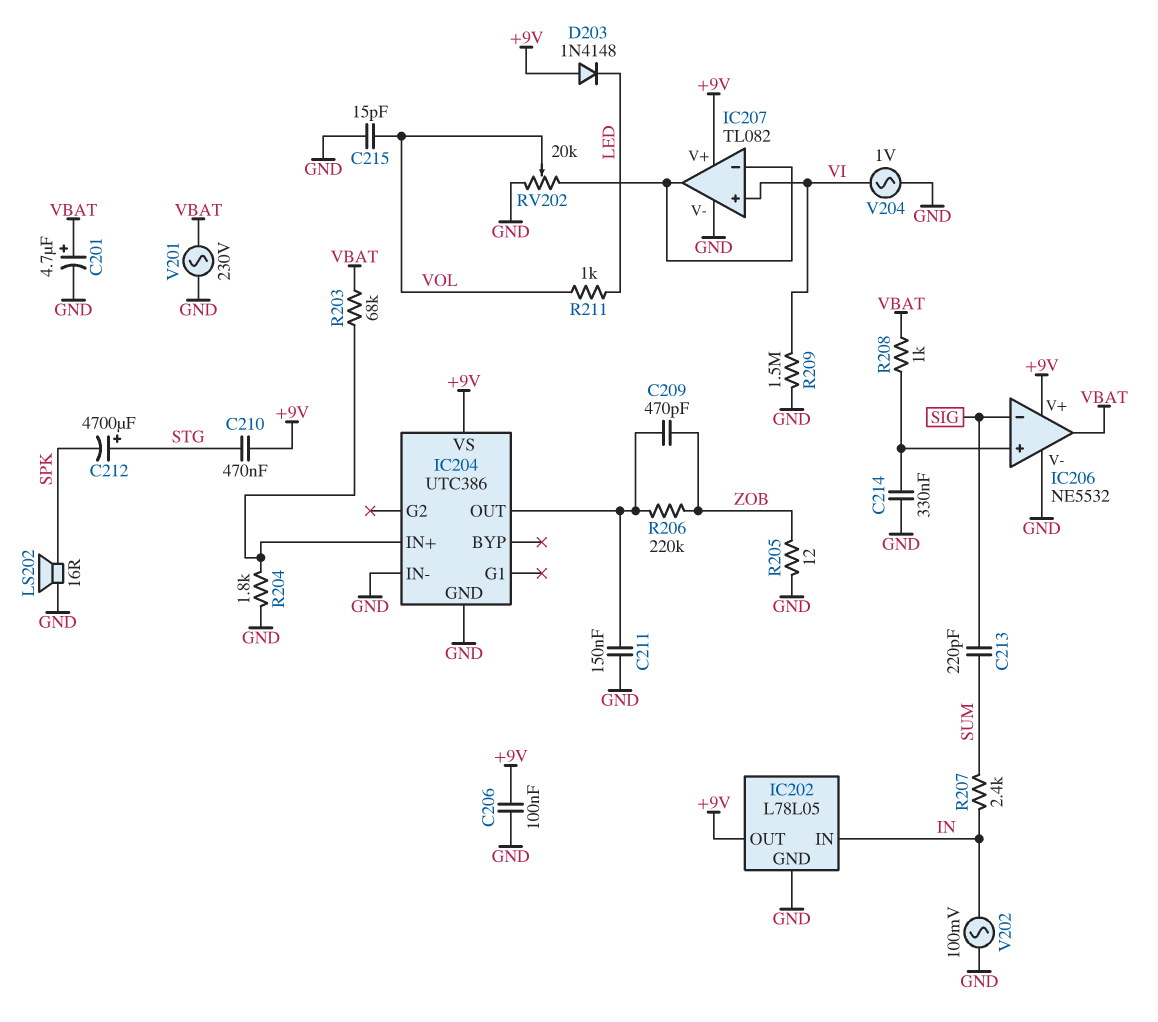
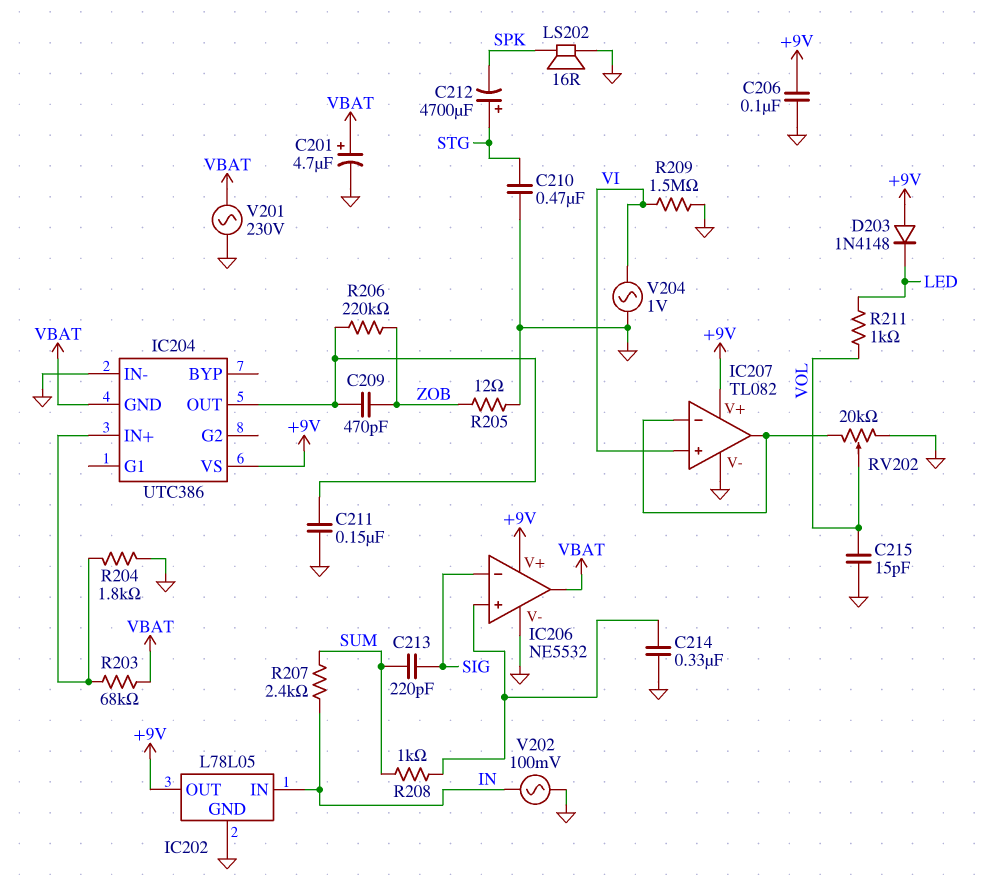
C210: 470nF (+9V, STG) -> 470nF (GND, STG)
IC204 pin GND: GND -> VBAT
R208: 1k (IC206/in+, VBAT) -> 1k (IC206/in+, SUM)

